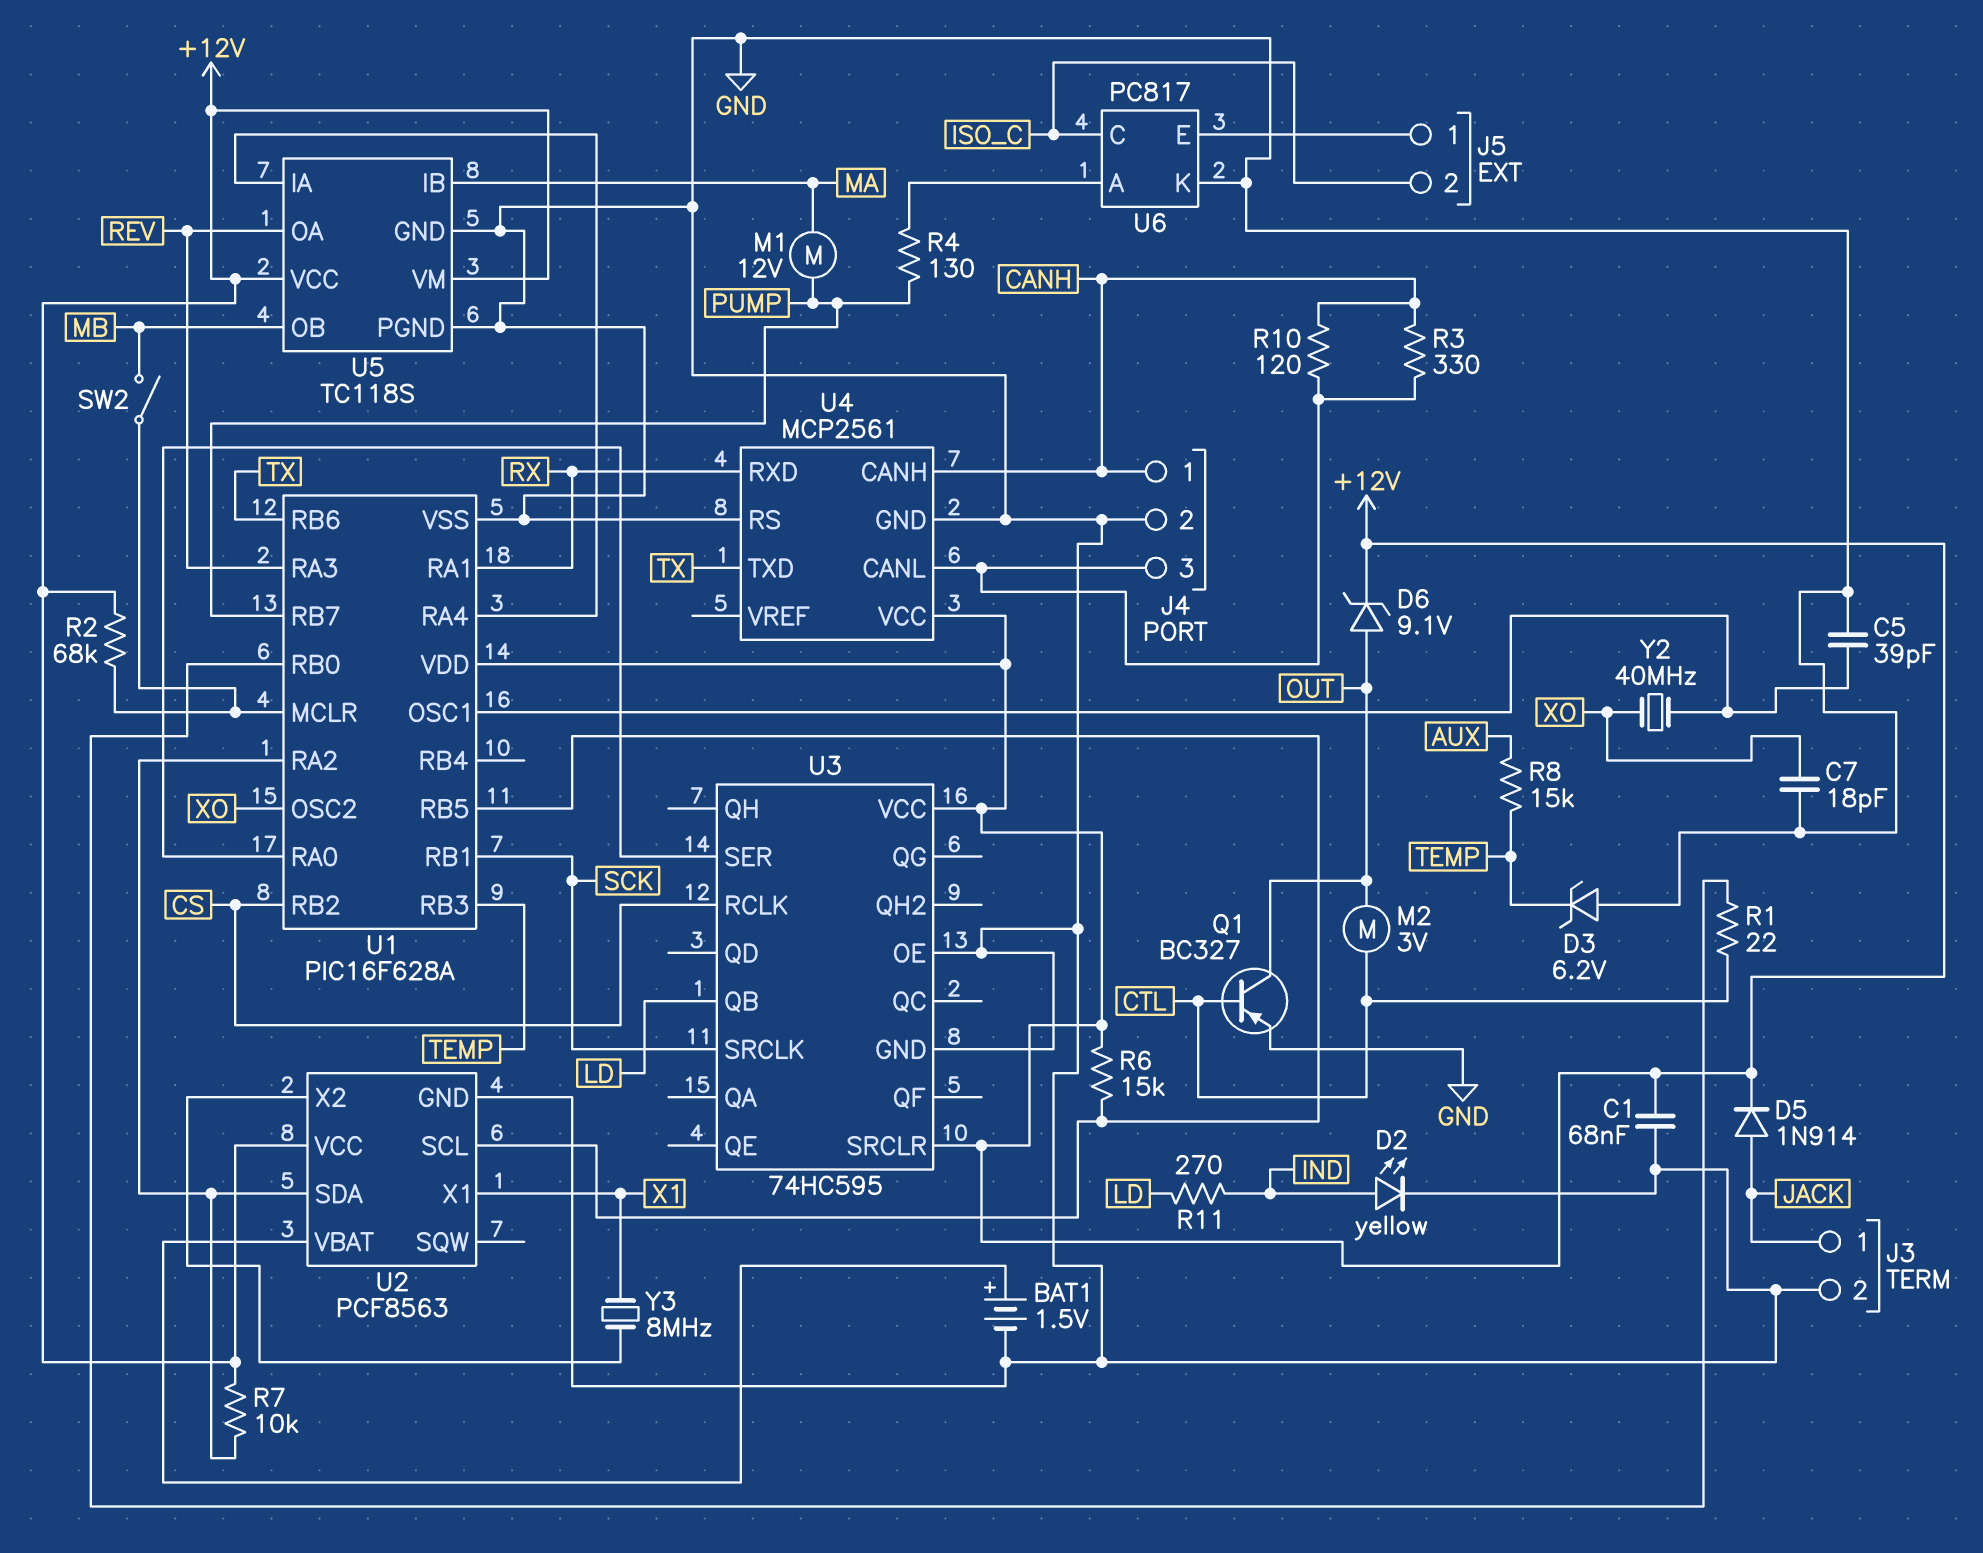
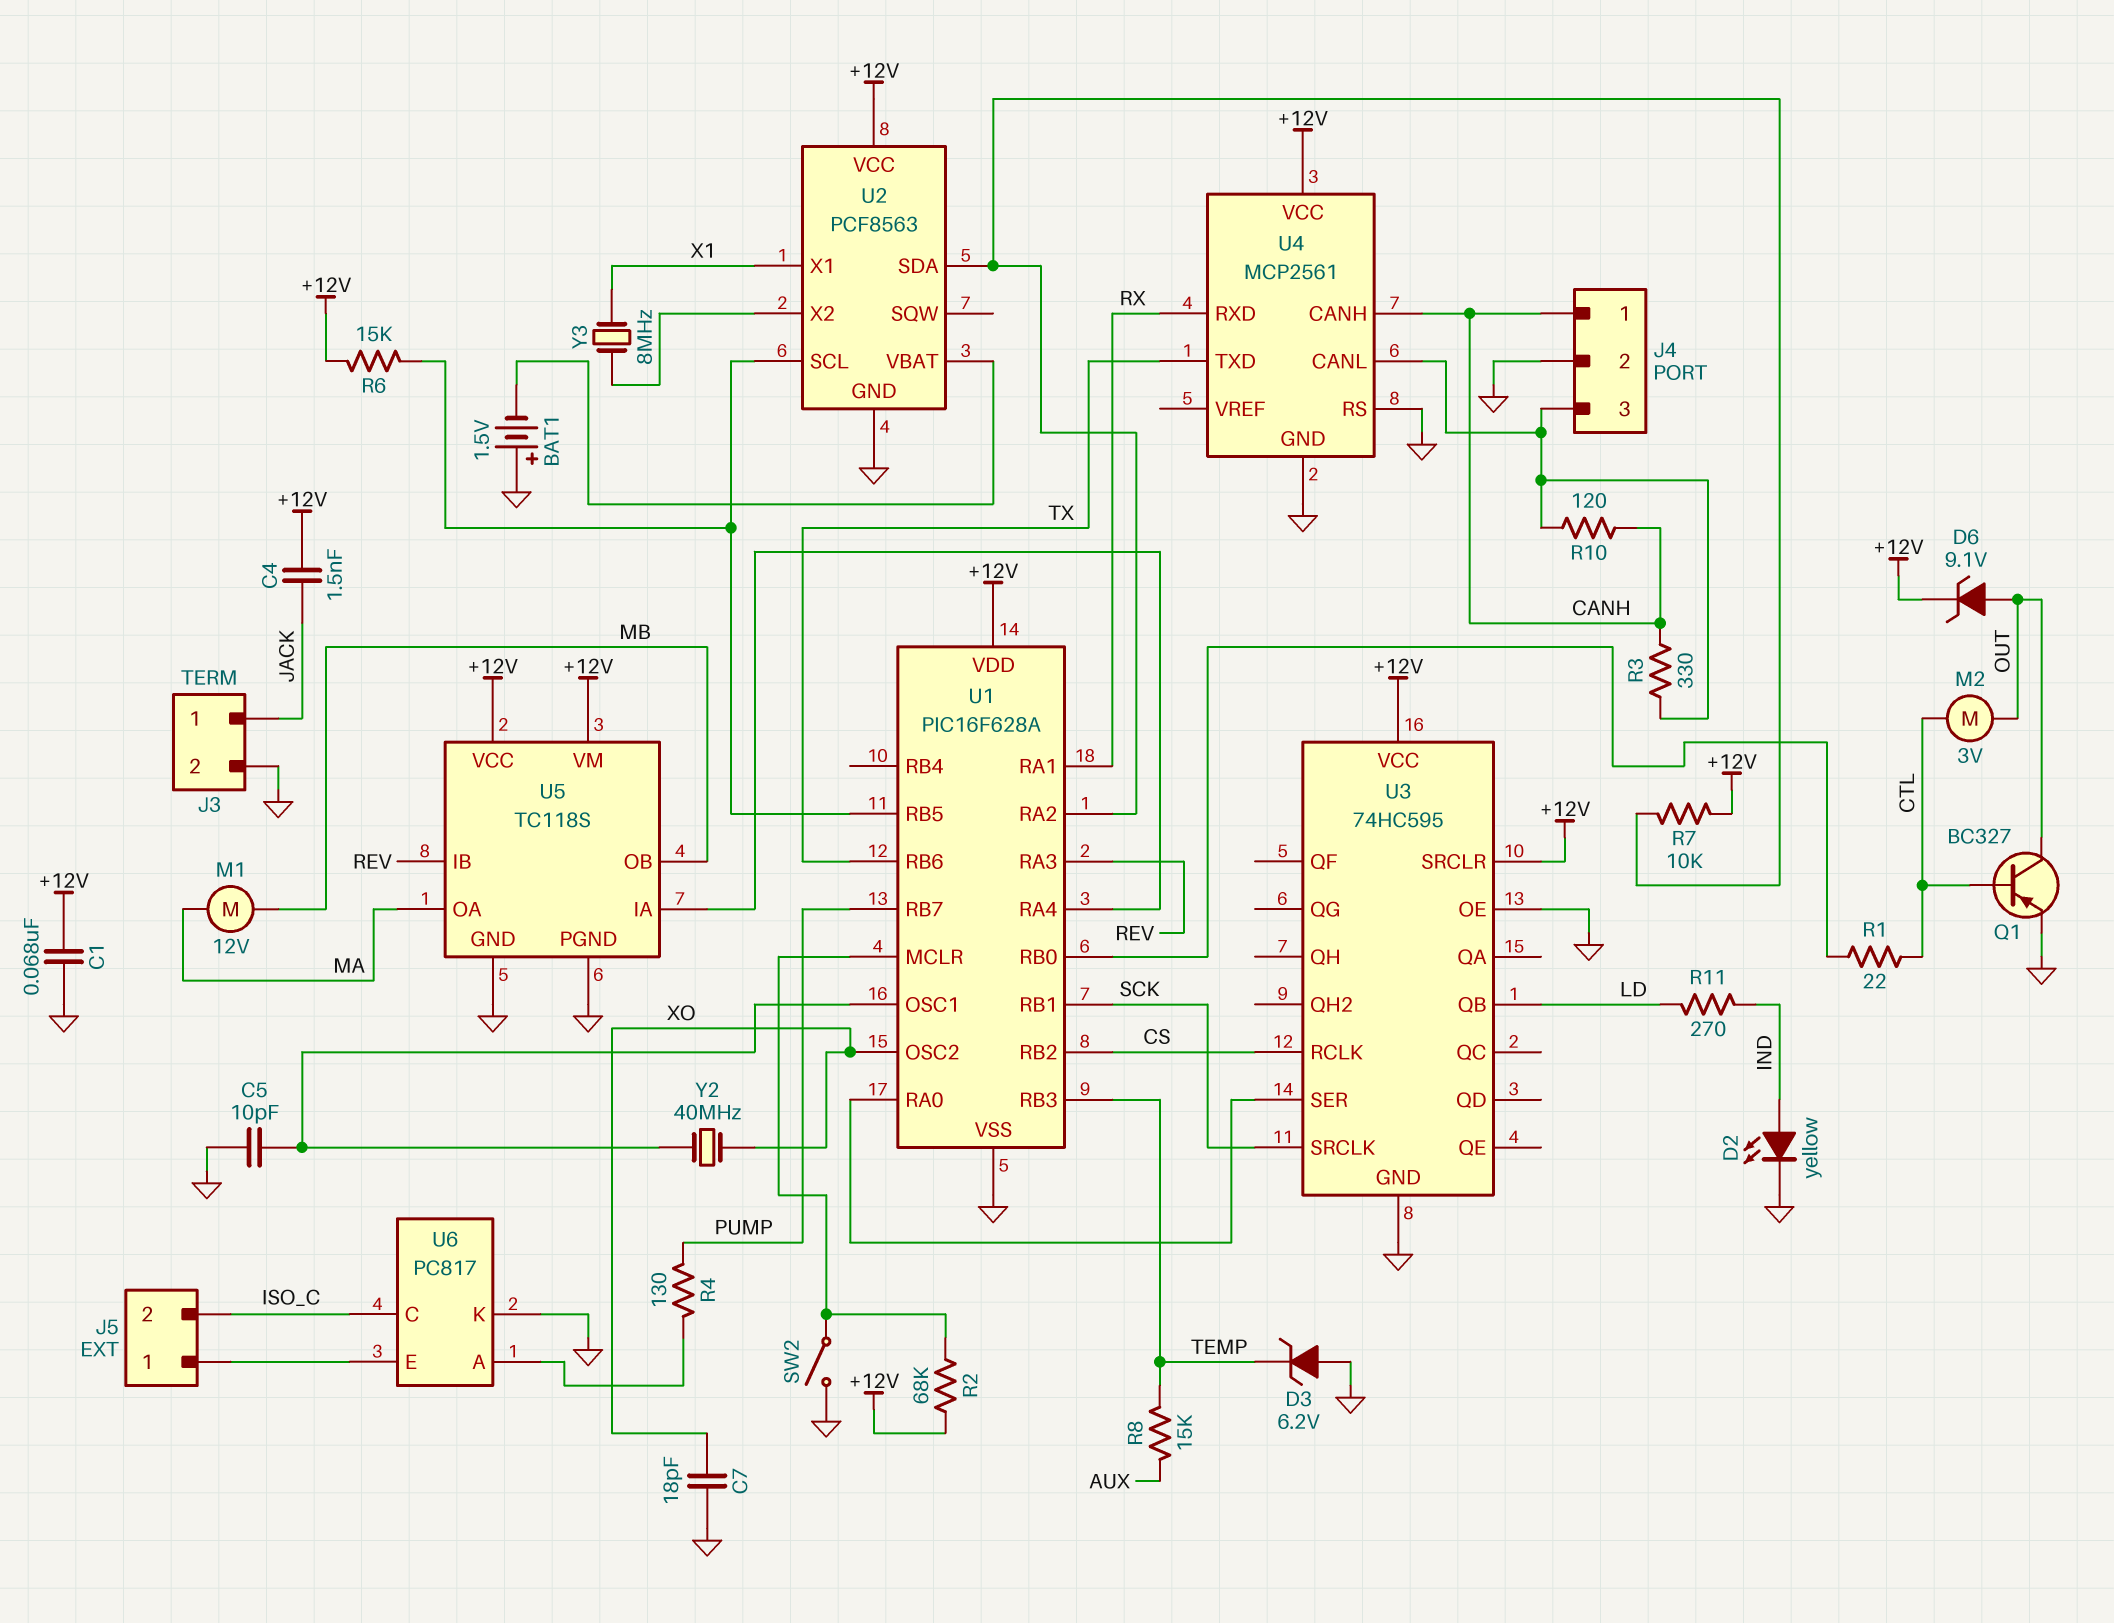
BAT1: 1.5V (plus U2/VBAT, minus GND) -> 1.5V (plus GND, minus U2/VBAT)
C4: none -> 1.5nF (+12V, JACK)
C5: 39pF (GND, U1/OSC1) -> 10pF (GND, U1/OSC1)
D5: diode 1N914 (A JACK, K +12V) -> none
M1: motor 12V (MA, PUMP) -> motor 12V (MA, MB)
SW2: switch (MB, U1/MCLR) -> switch (GND, U1/MCLR)
U5 pin IB: MA -> REV
U5 pin OA: REV -> MA

